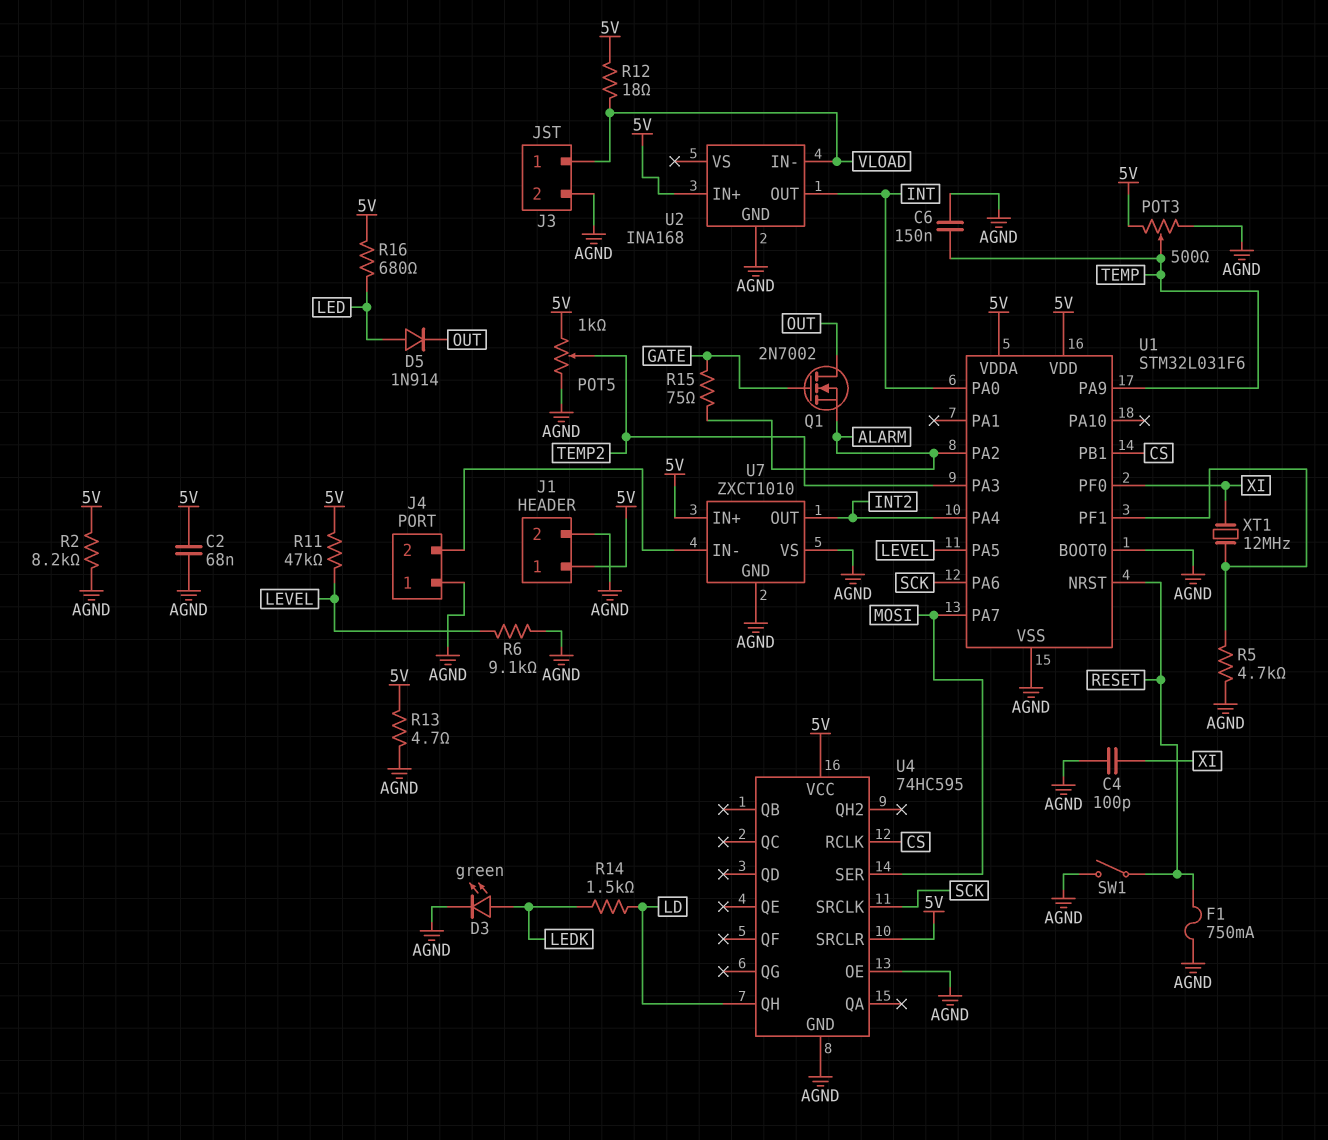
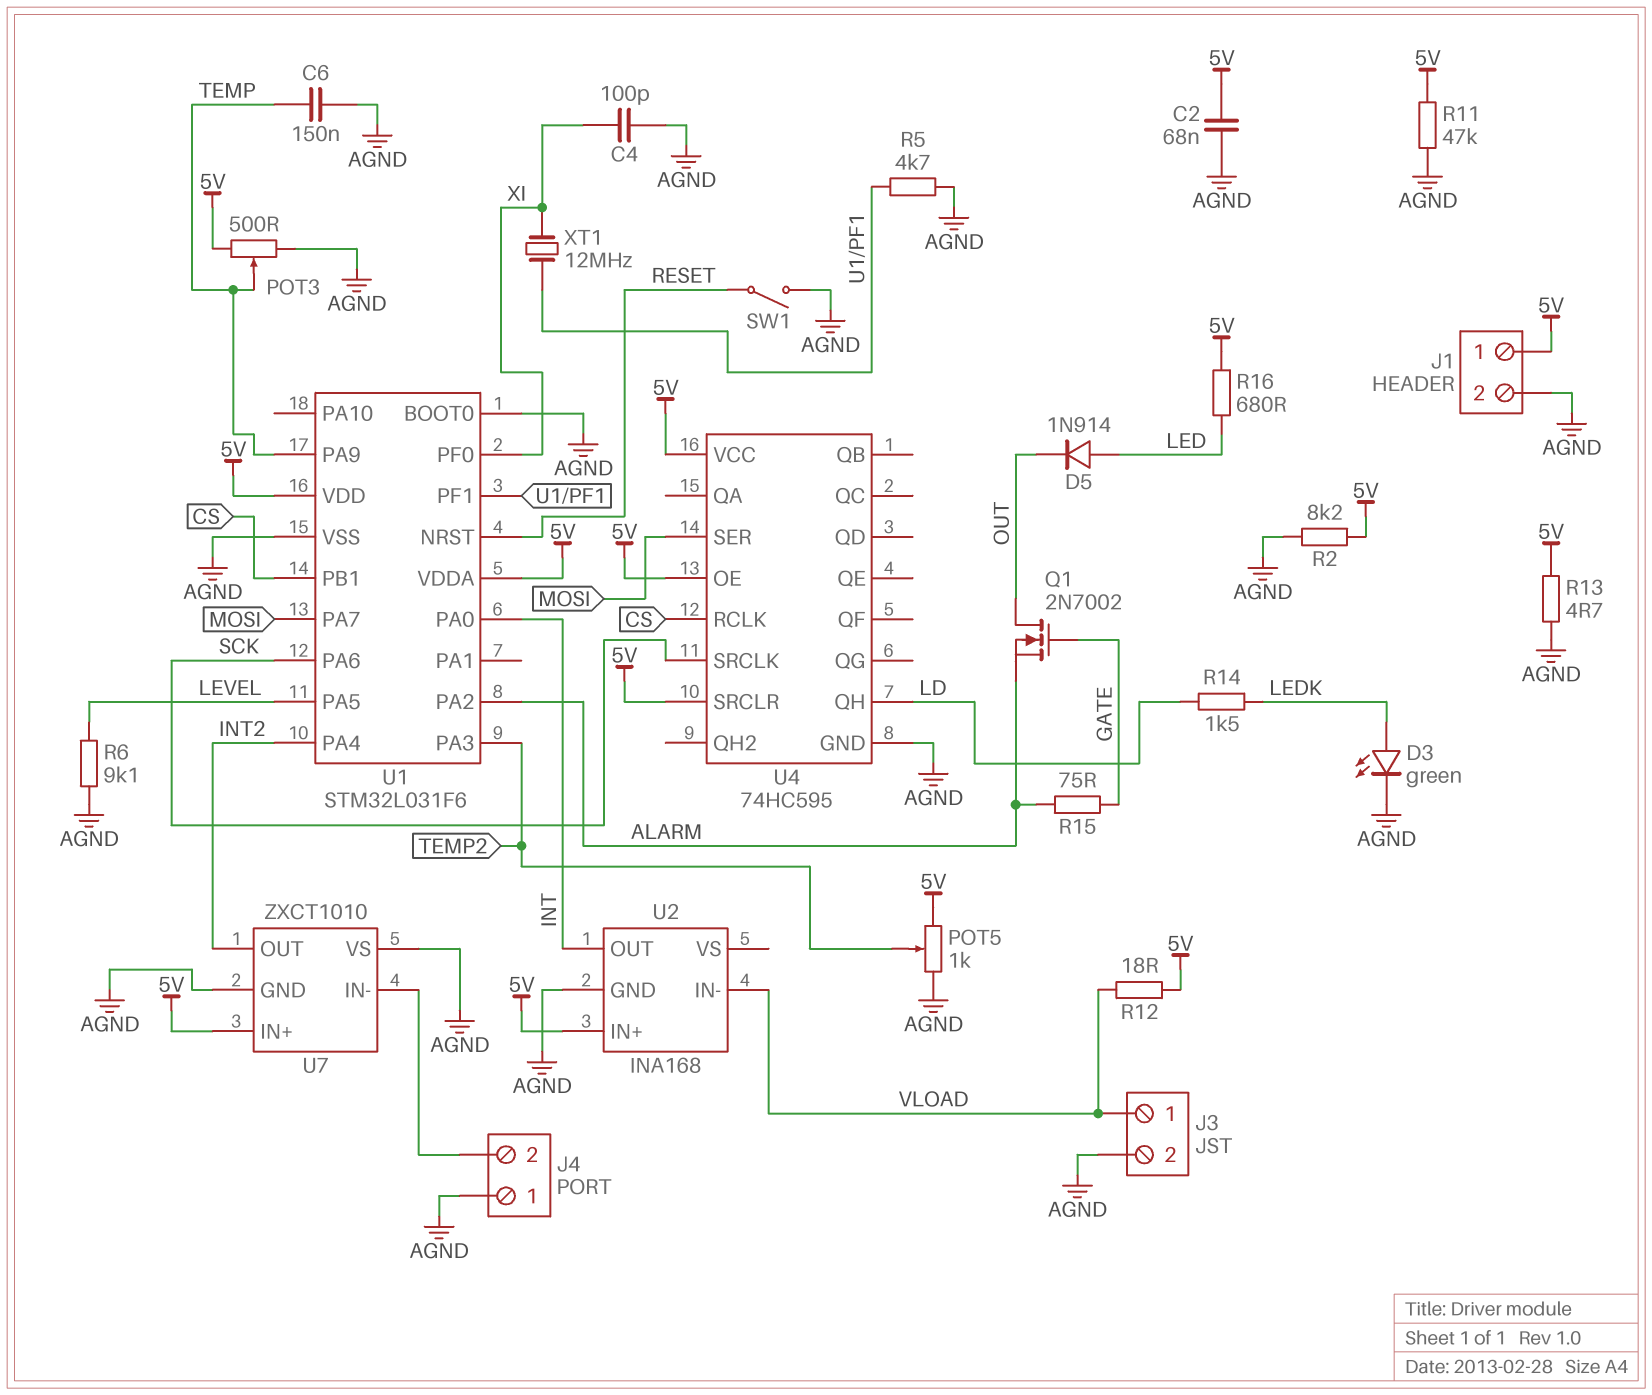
F1: 750mA (AGND, RESET) -> none
R11: 47k (5V, LEVEL) -> 47k (5V, AGND)
U4 pin OE: AGND -> 5V

